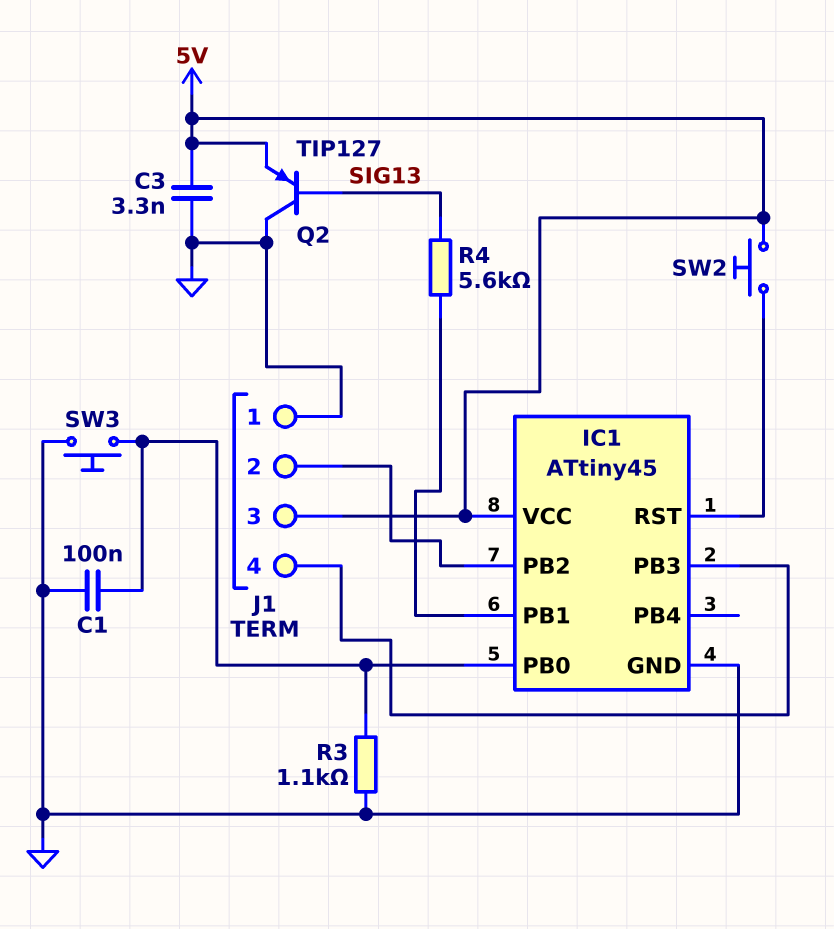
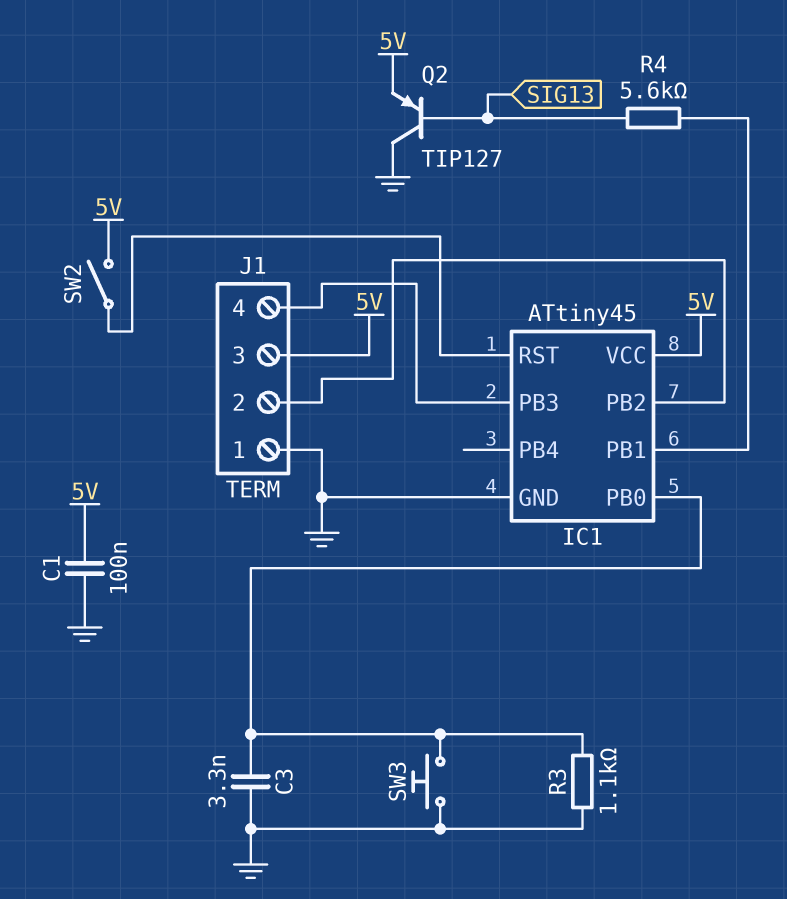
C1: 100nF (GND, IC1/PB0) -> 100nF (5V, GND)
C3: 3.3nF (5V, GND) -> 3.3nF (GND, IC1/PB0)
SW2: button (5V, IC1/RST) -> switch (5V, IC1/RST)

